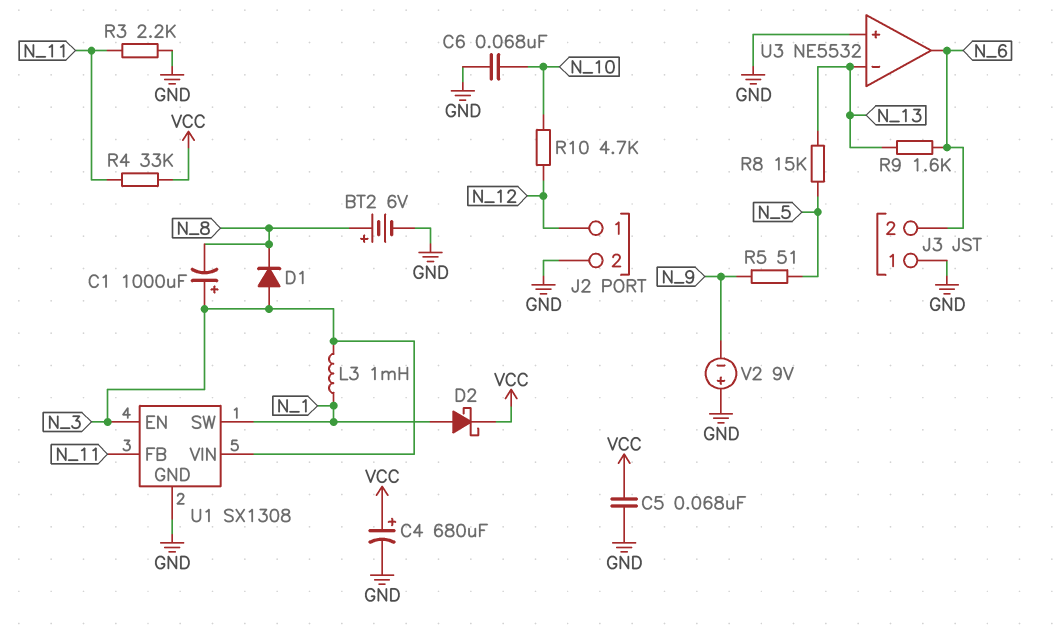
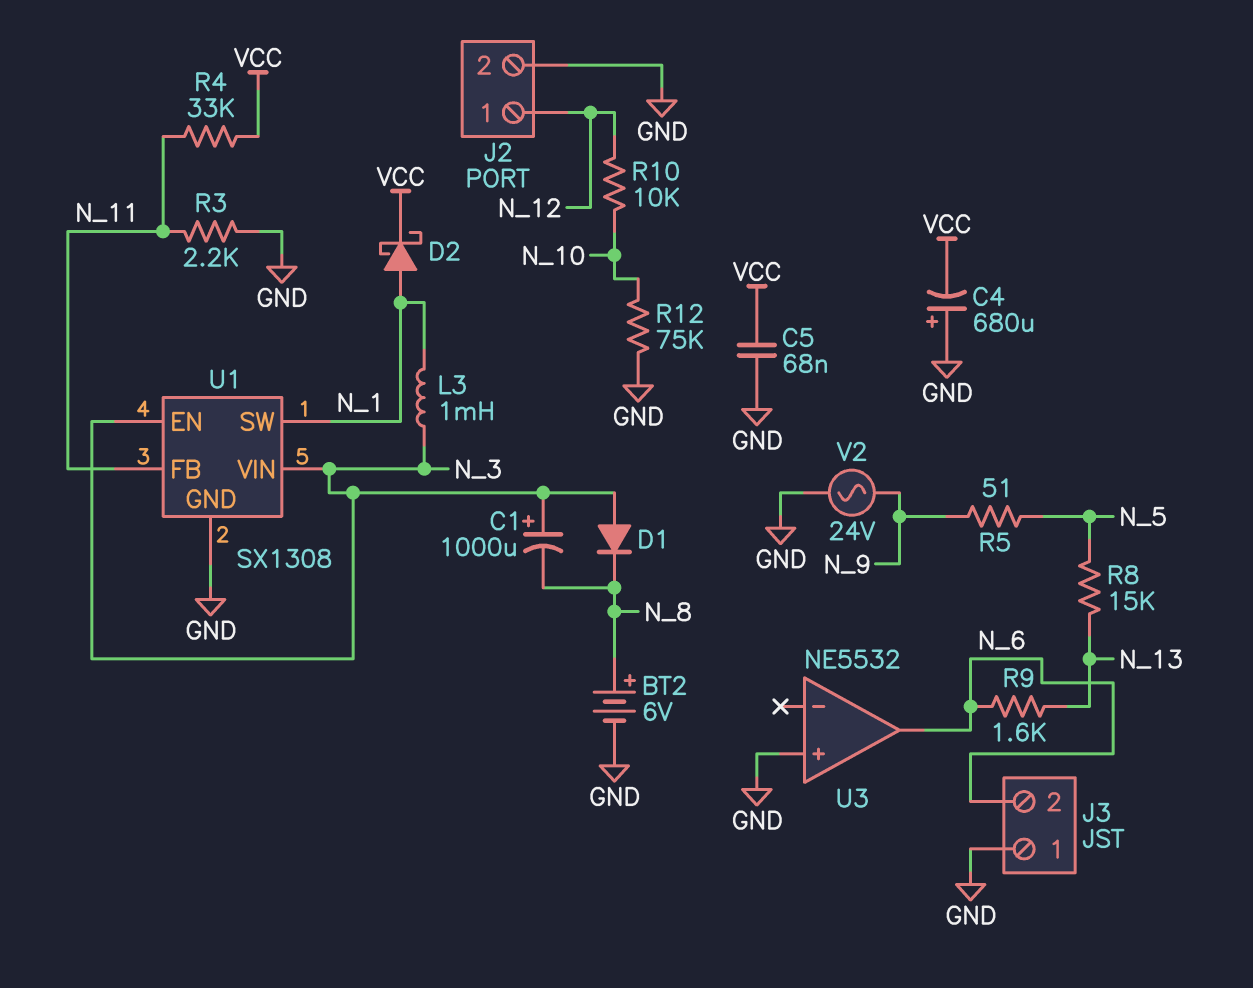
C4: 680uF (plus VCC, minus GND) -> 680uF (plus GND, minus VCC)
C6: 68nF (GND, N_10) -> none
R10: 4.7k (N_10, N_12) -> 10k (N_10, N_12)
R12: none -> 75k (GND, N_10)
U3 pin in-: N_13 -> none
V2: 9V (plus GND, minus N_9) -> AC 24V (GND, N_9)

